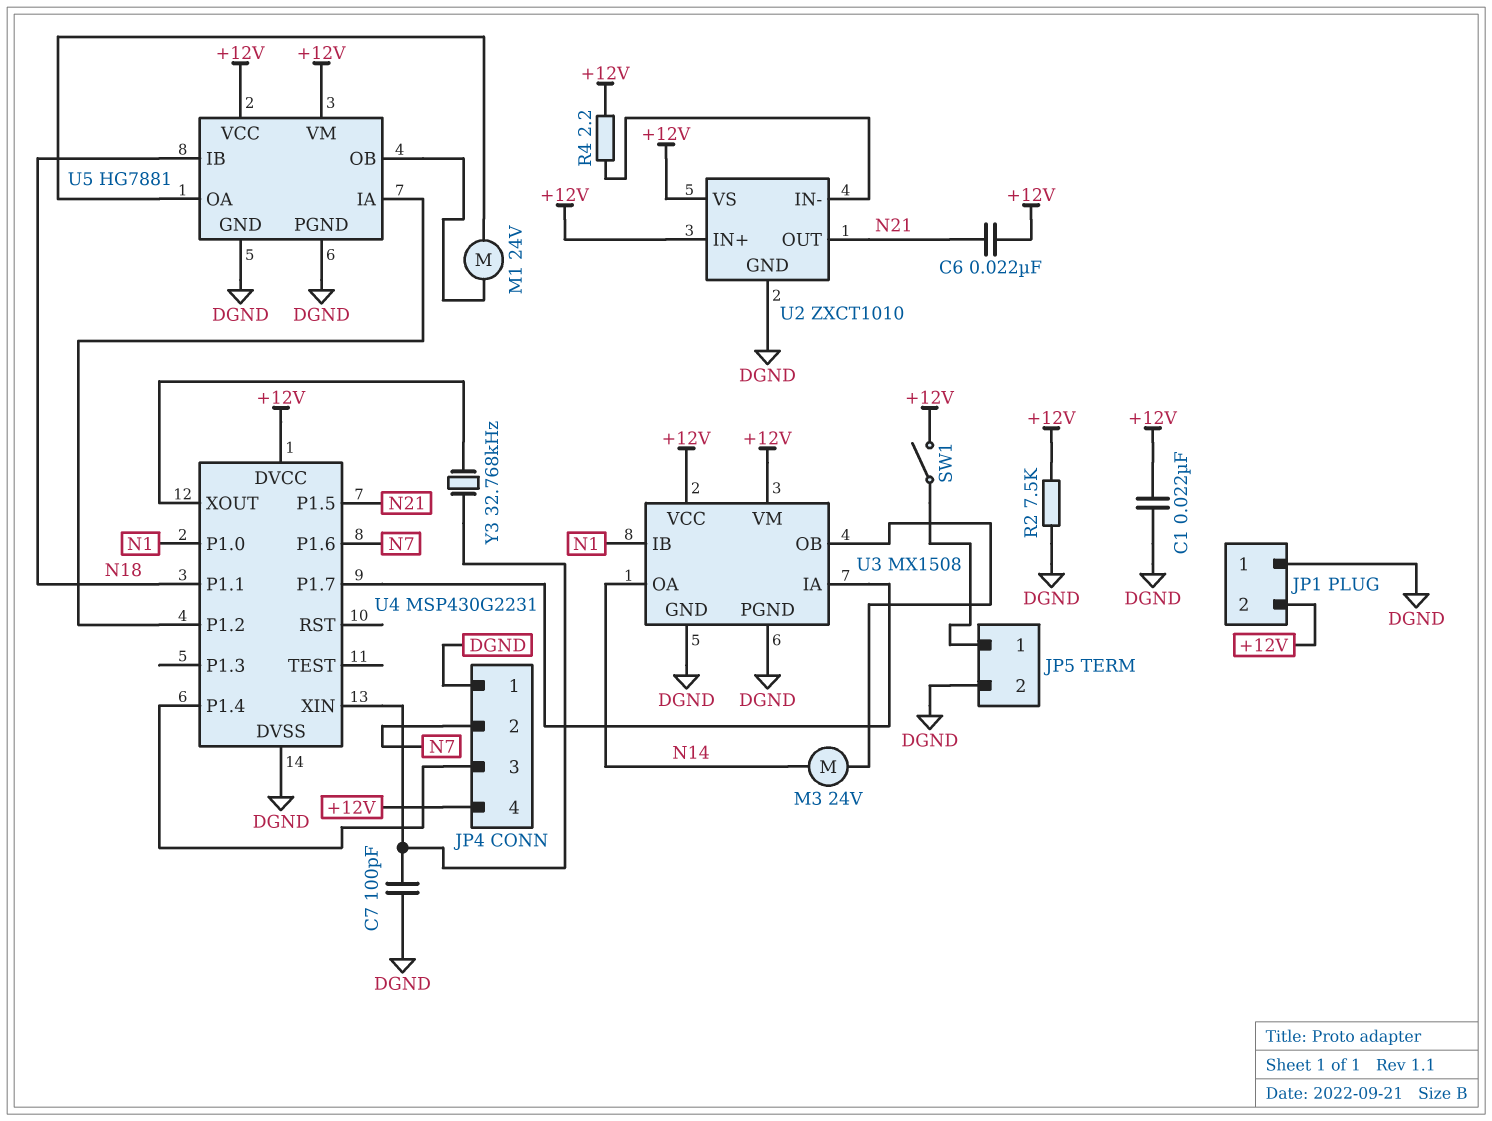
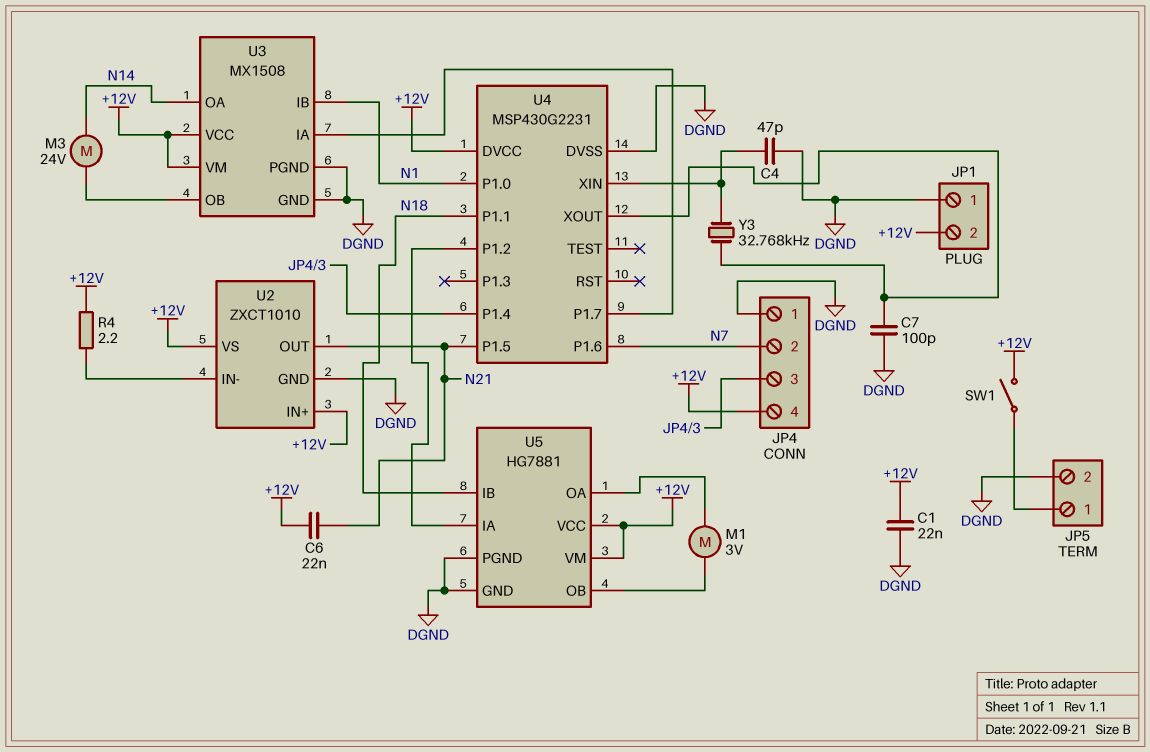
C4: none -> 47pF (DGND, U4/XIN)
C7: 100pF (DGND, U4/XIN) -> 100pF (DGND, U4/XOUT)
M1: motor 24V (U5/OA, U5/OB) -> motor 3V (U5/OA, U5/OB)
R2: 7.5k (+12V, DGND) -> none

